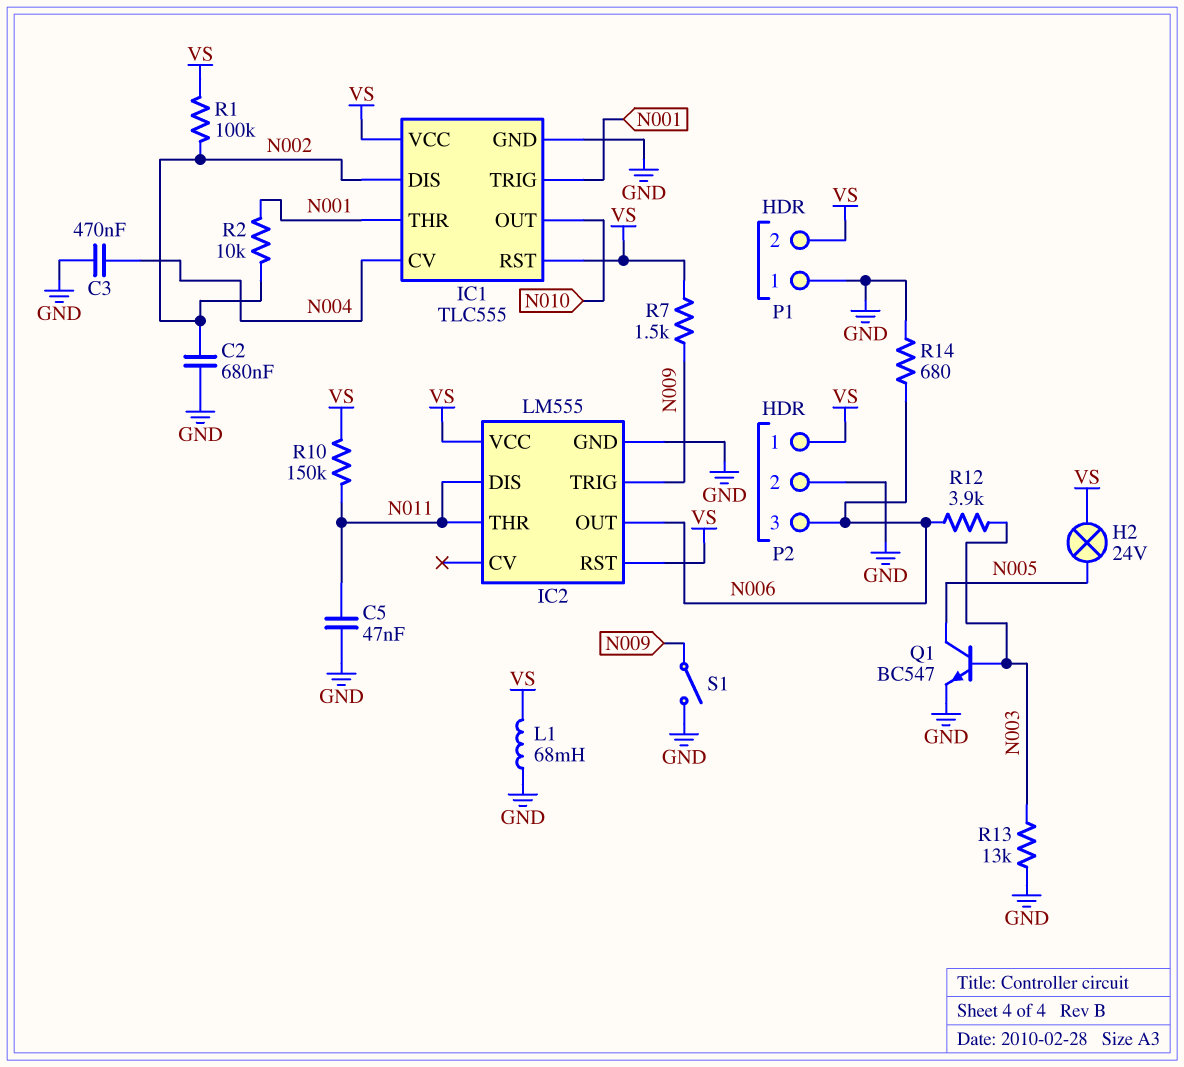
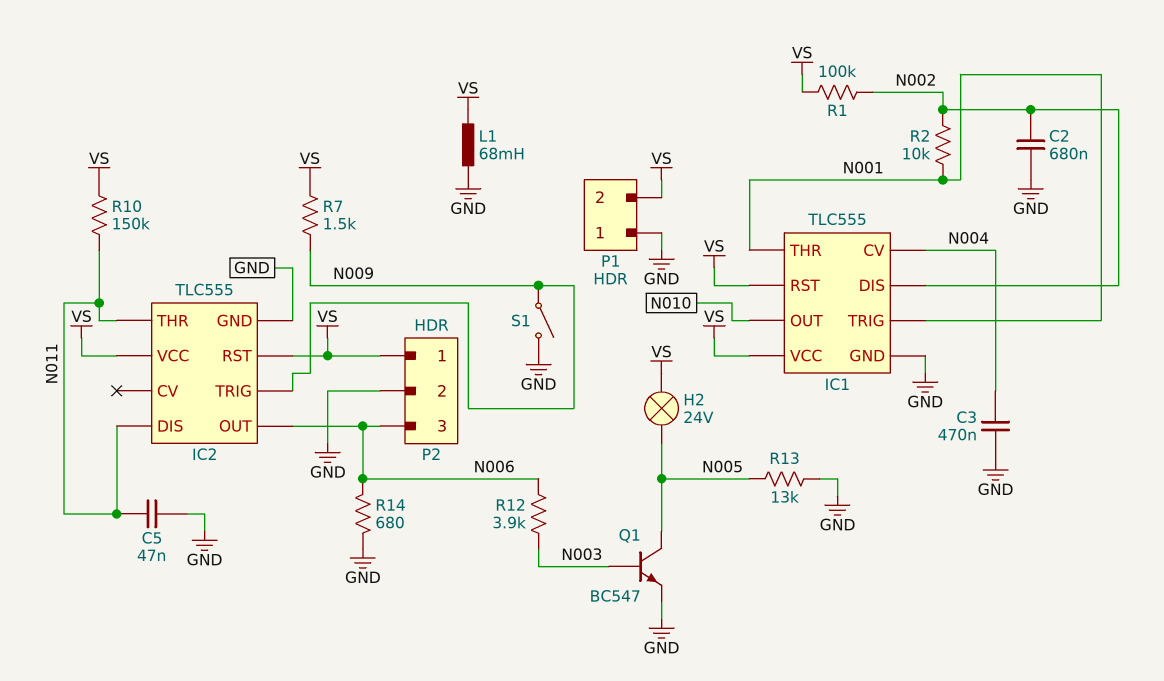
IC2: LM555 -> TLC555
R13: 13k (GND, N003) -> 13k (GND, N005)

